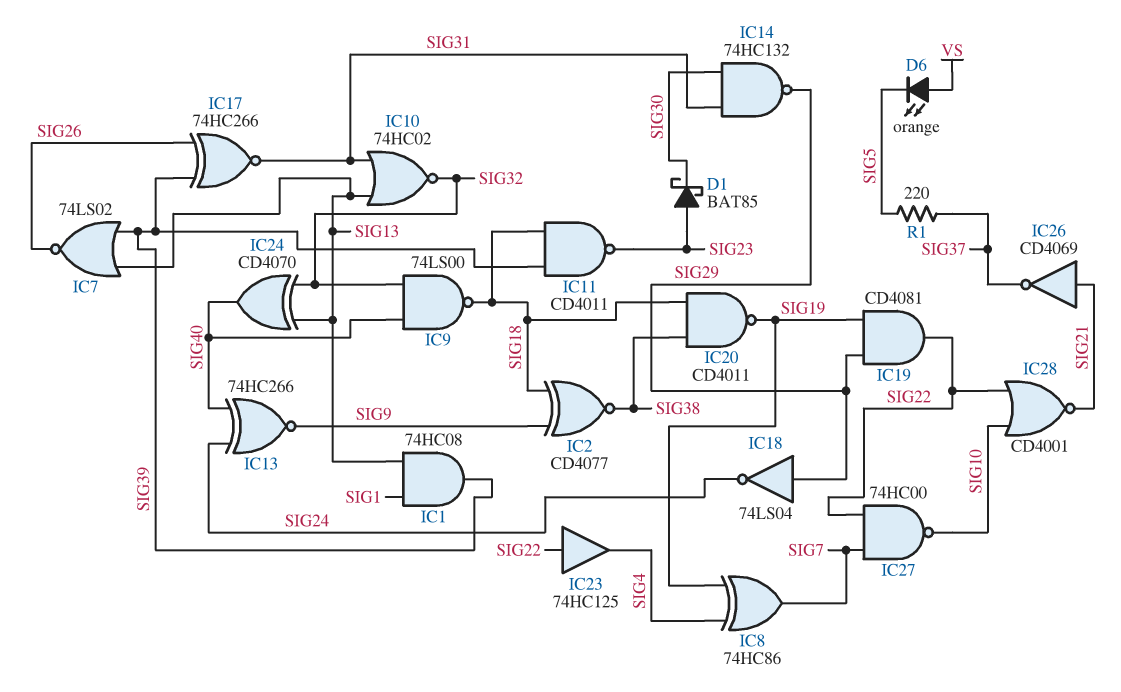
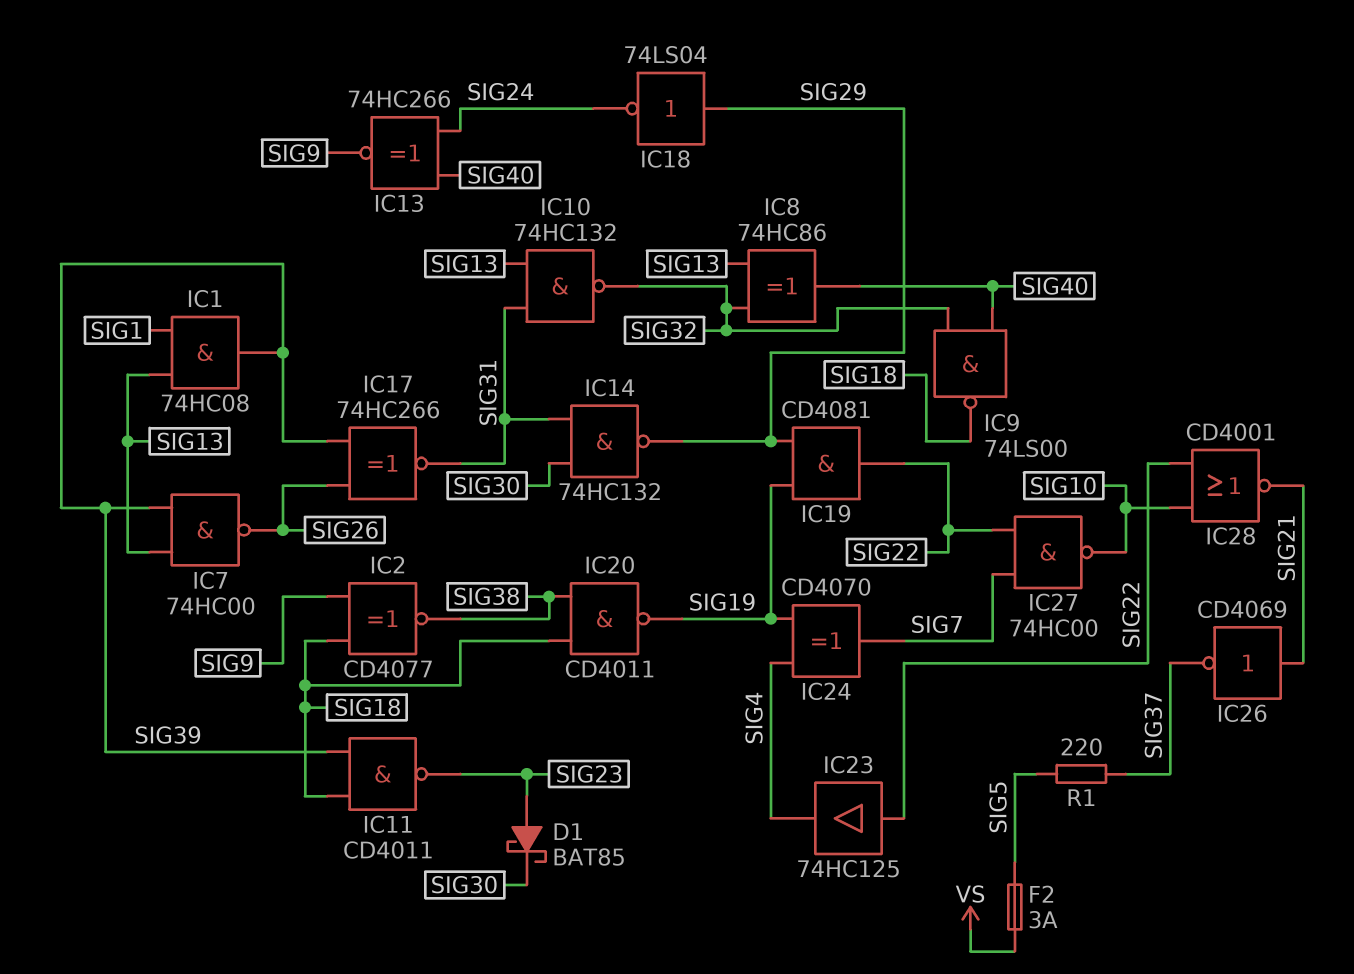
D6: LED orange (A VS, K SIG5) -> none
F2: none -> 3A (SIG5, VS)
IC7: NOR 74LS02 (in SIG13, in SIG39, out SIG26) -> NAND 74HC00 (in SIG13, in SIG39, out SIG26)
IC8: XOR 74HC86 (in SIG4, in SIG19, out SIG7) -> XOR 74HC86 (in SIG13, in SIG32, out SIG40)
IC10: NOR 74HC02 (in SIG13, in SIG31, out SIG32) -> NAND 74HC132 (in SIG13, in SIG31, out SIG32)
IC24: XOR CD4070 (in SIG13, in SIG32, out SIG40) -> XOR CD4070 (in SIG4, in SIG19, out SIG7)

